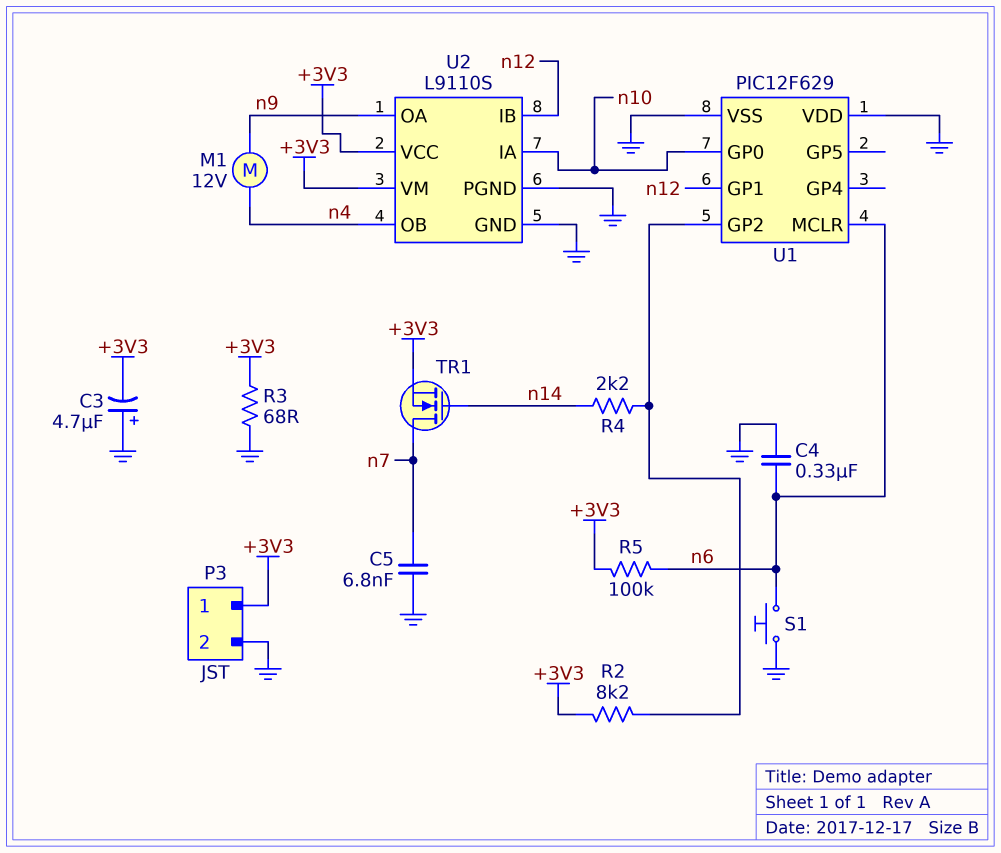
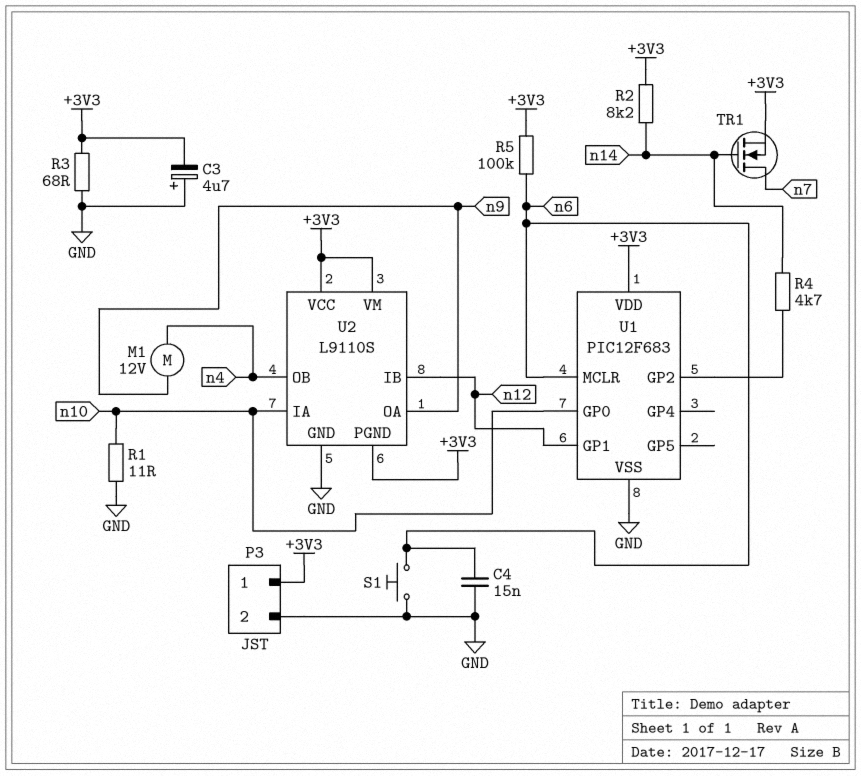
C4: 330nF (GND, n6) -> 15nF (GND, n6)
C5: 6.8nF (GND, n7) -> none
R1: none -> 11 (GND, n10)
R2: 8.2k (+3V3, U1/GP2) -> 8.2k (+3V3, n14)
R4: 2.2k (U1/GP2, n14) -> 4.7k (U1/GP2, n14)
U1: PIC12F629 -> PIC12F683
U1 pin VDD: GND -> +3V3
U2 pin PGND: GND -> +3V3

